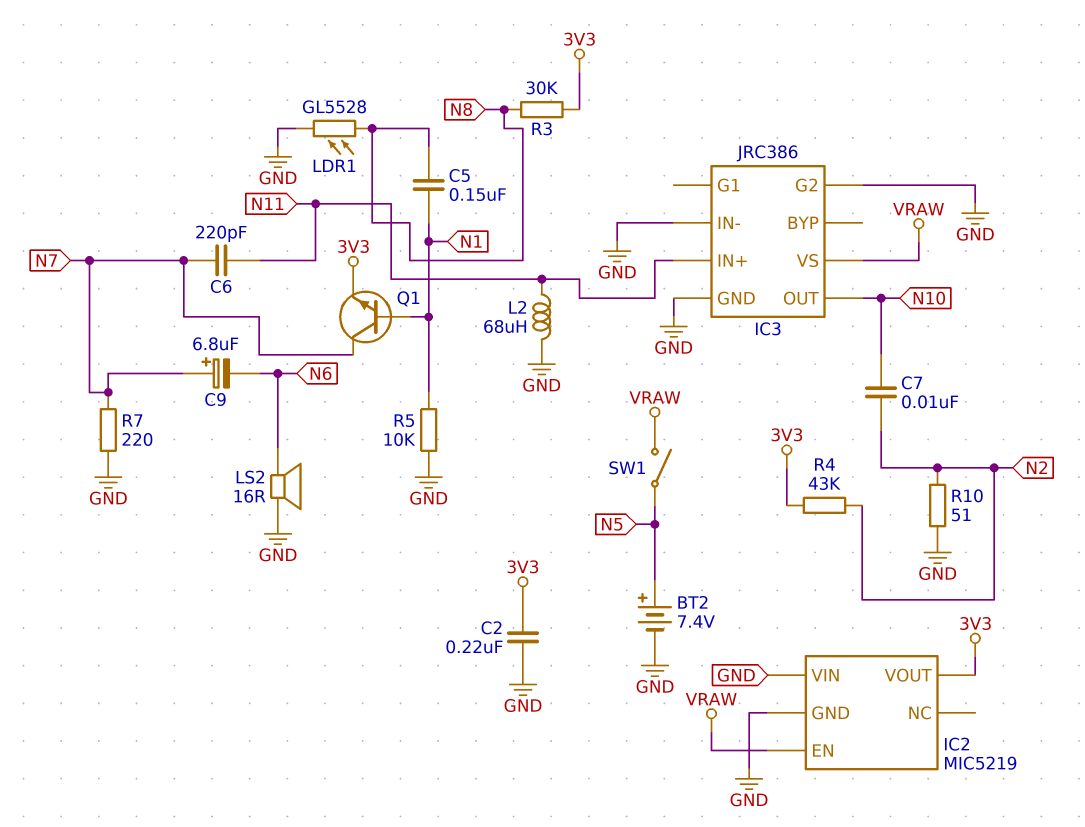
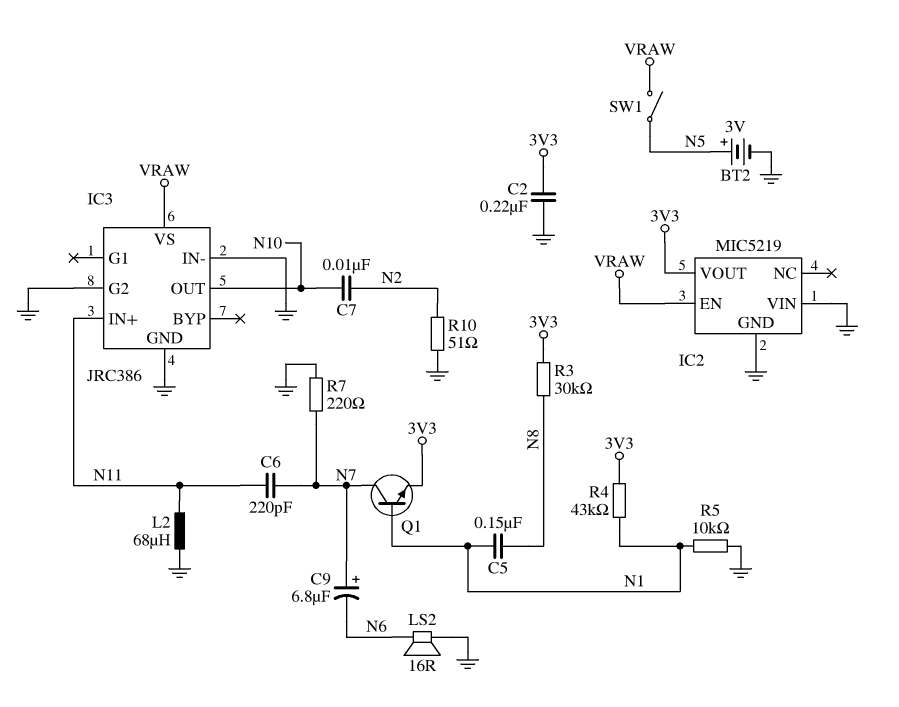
BT2: 7.4V (plus N5, minus GND) -> 3V (plus N5, minus GND)
LDR1: GL5528 (GND, N8) -> none
R4: 43k (3V3, N2) -> 43k (3V3, N1)

